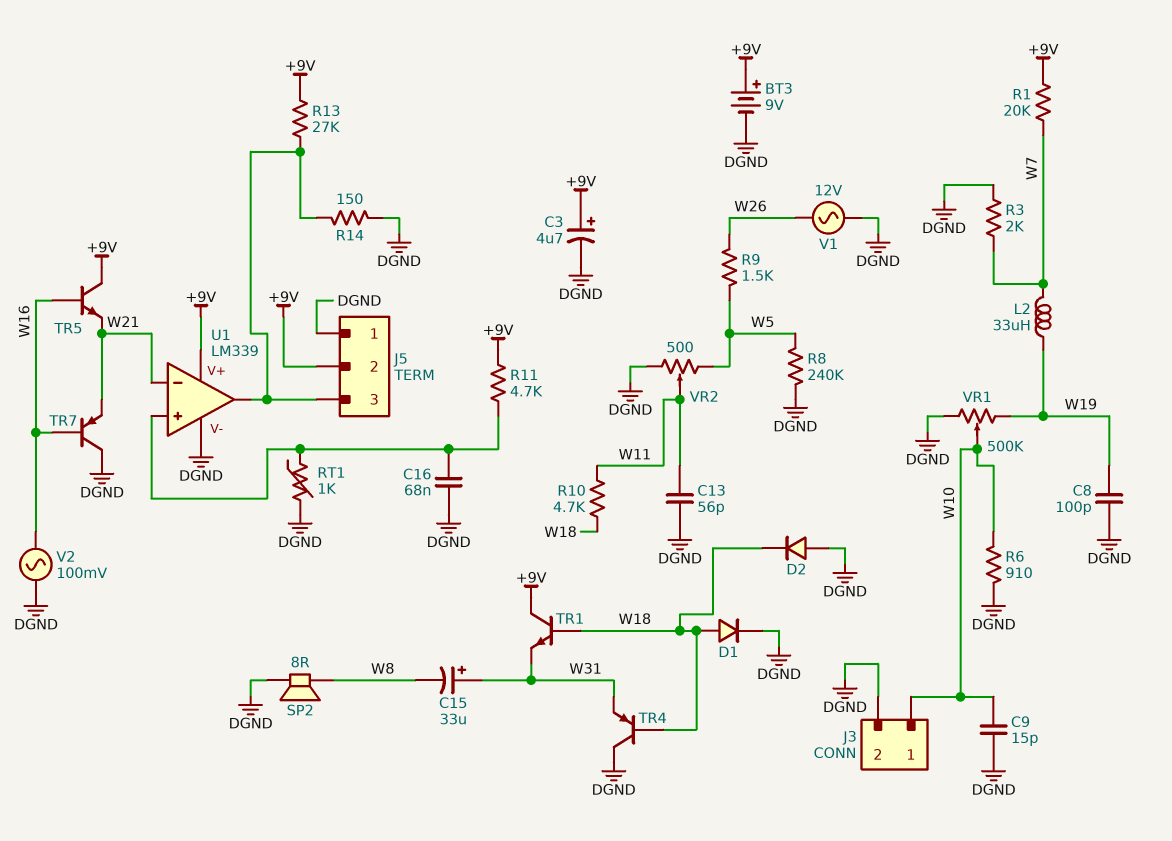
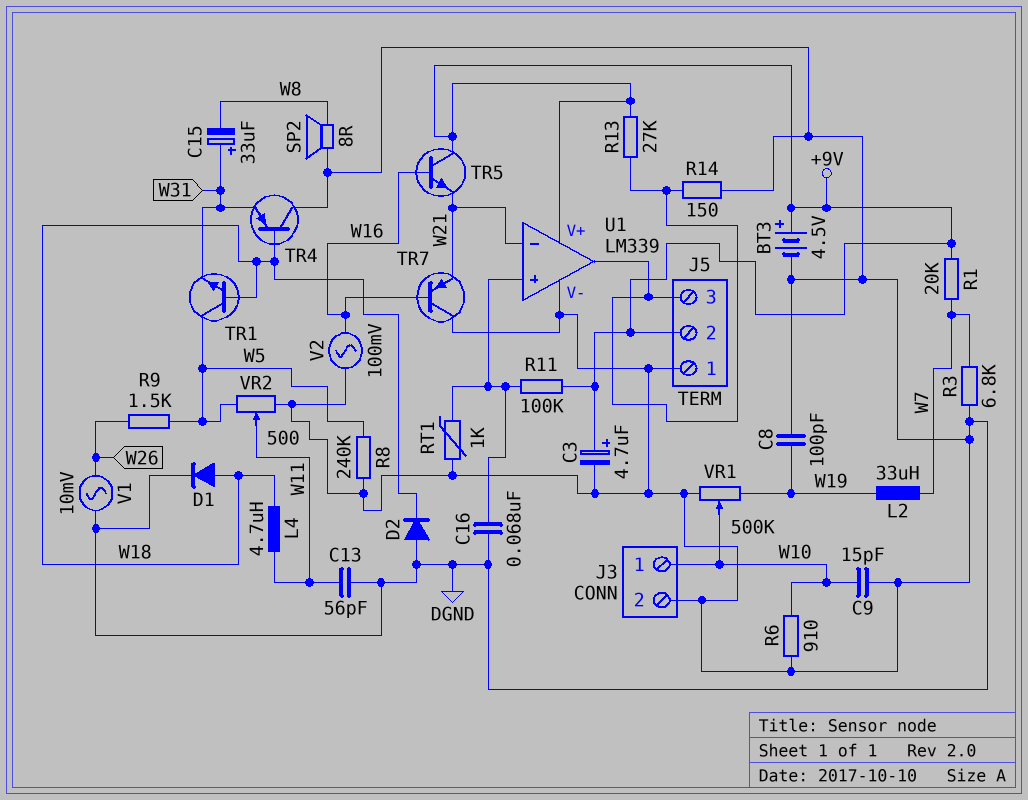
BT3: 9V (plus +9V, minus DGND) -> 4.5V (plus +9V, minus DGND)
L4: none -> 4.7uH (W11, W18)
R3: 2k (DGND, W7) -> 6.8k (DGND, W7)
R10: 4.7k (W11, W18) -> none
R11: 4.7k (+9V, U1/in+) -> 100k (+9V, U1/in+)
TR1: NPN (B W18, C +9V, E W31) -> NPN (B W18, C W5, E W31)
V1: AC 12V (DGND, W26) -> AC 10mV (DGND, W26)

